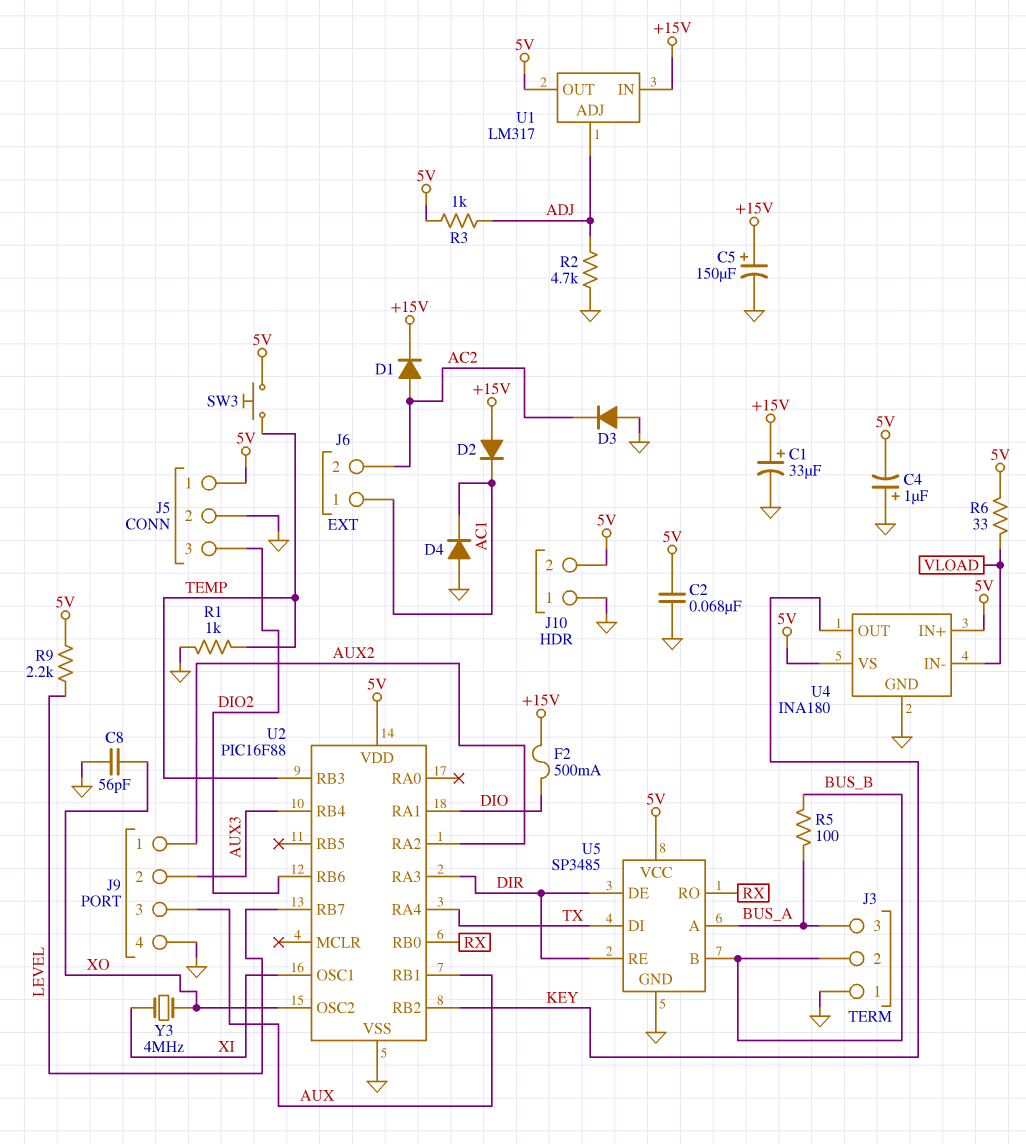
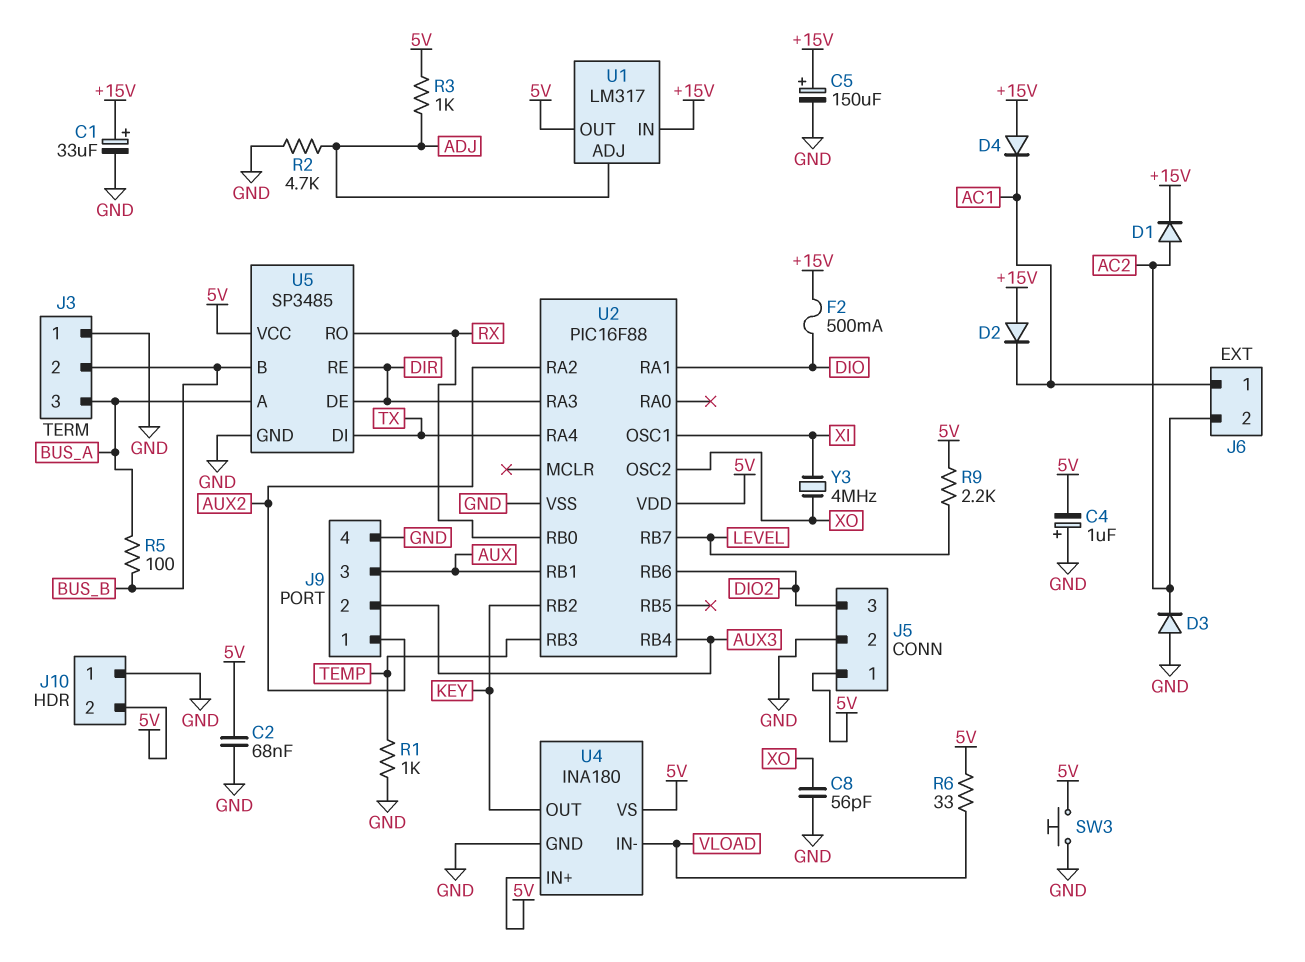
D4: diode (A GND, K AC1) -> diode (A +15V, K AC1)
SW3: button (5V, TEMP) -> button (5V, GND)

